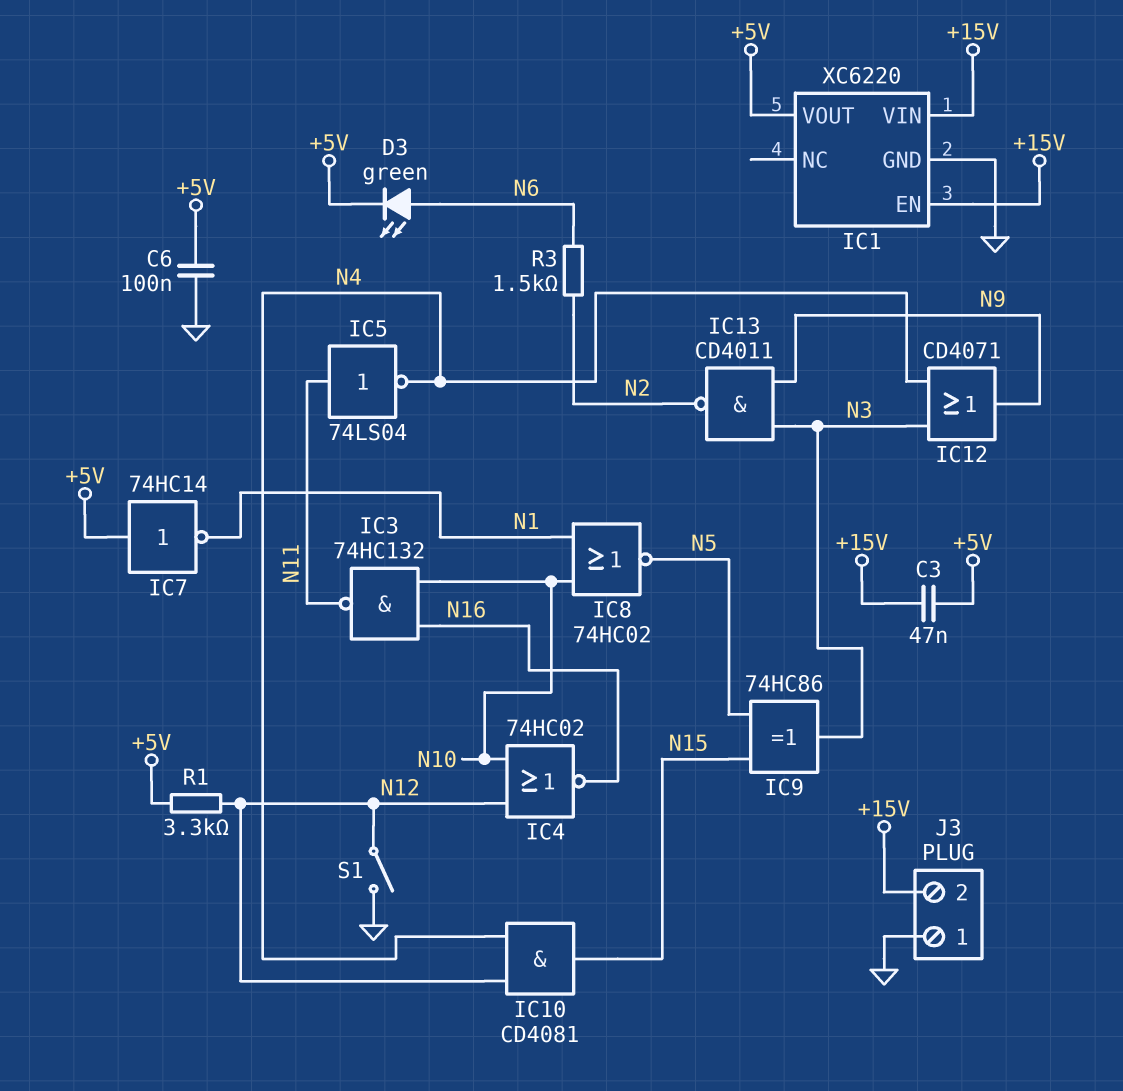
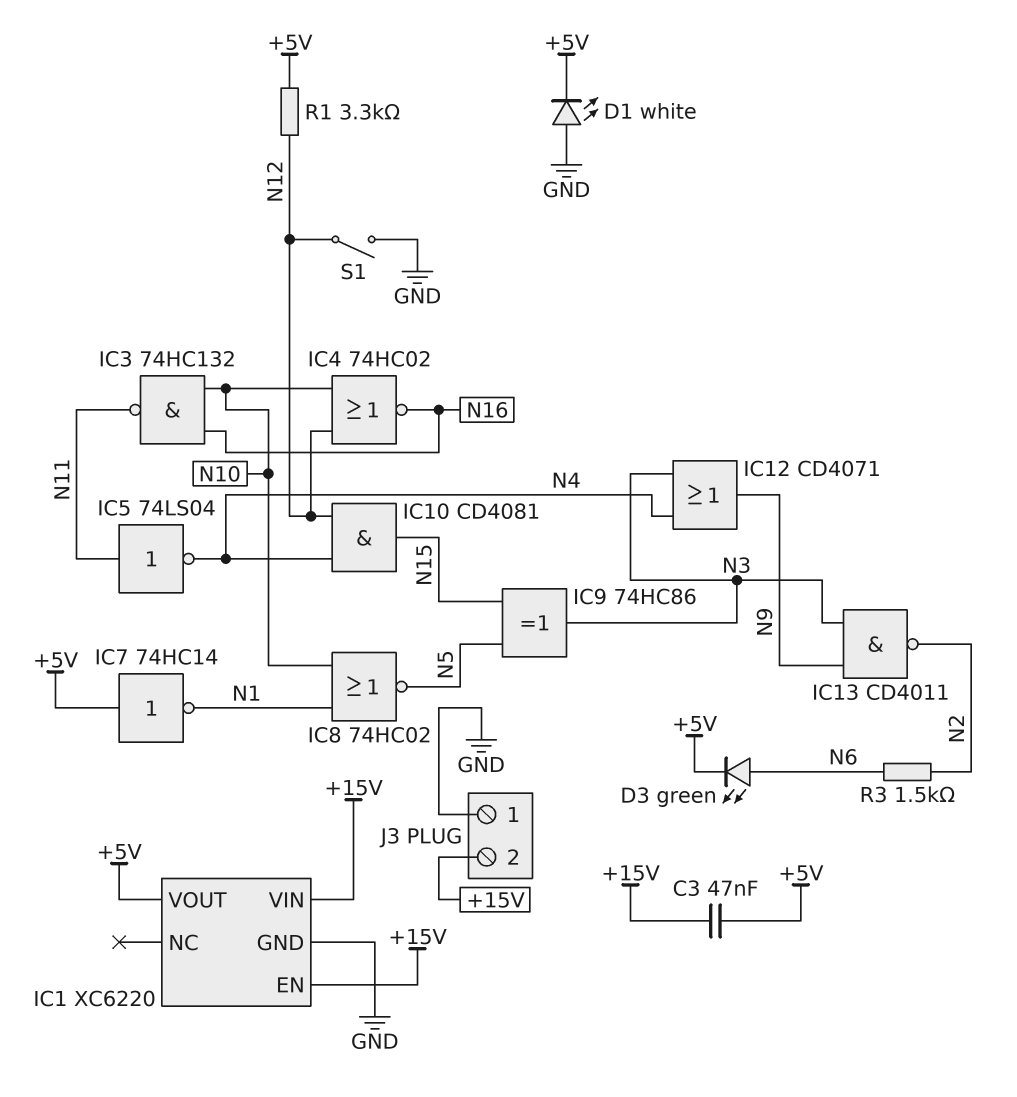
C6: 100nF (+5V, GND) -> none
D1: none -> LED white (A GND, K +5V)

